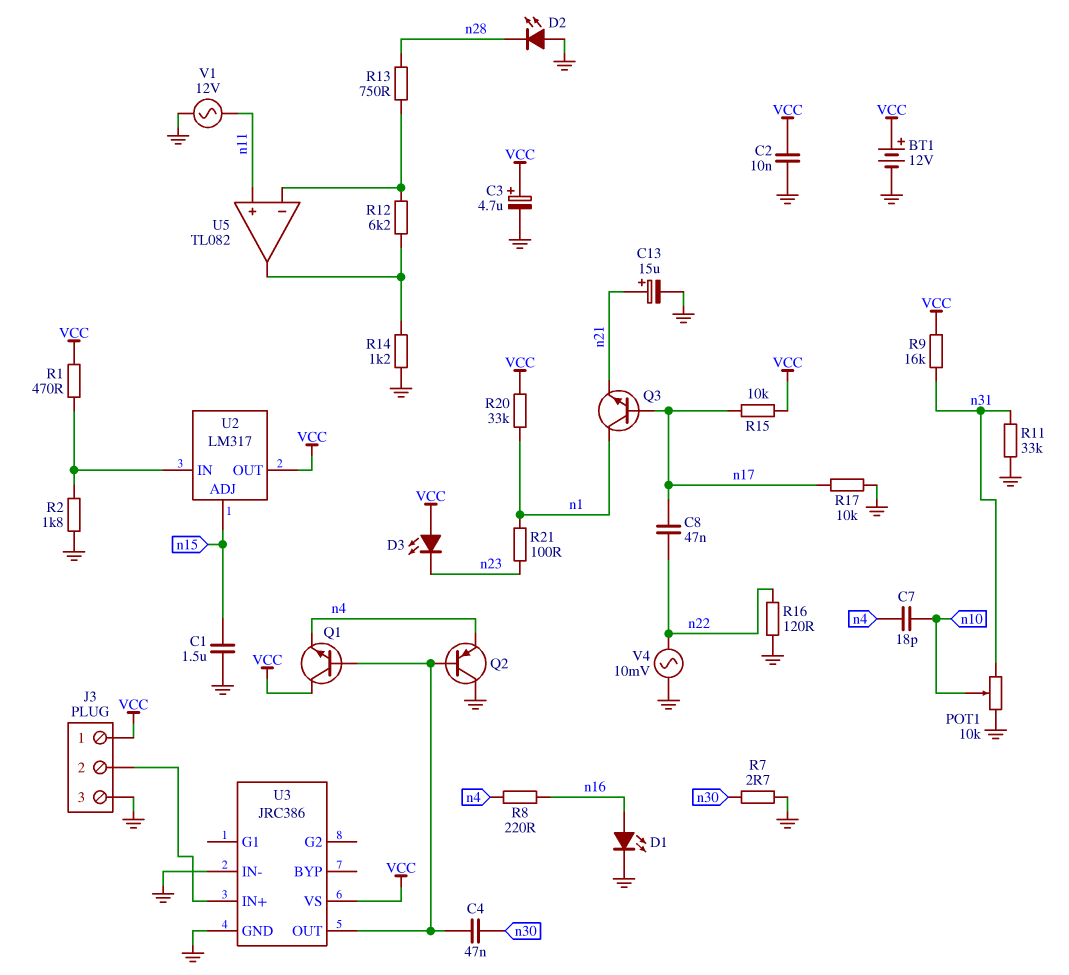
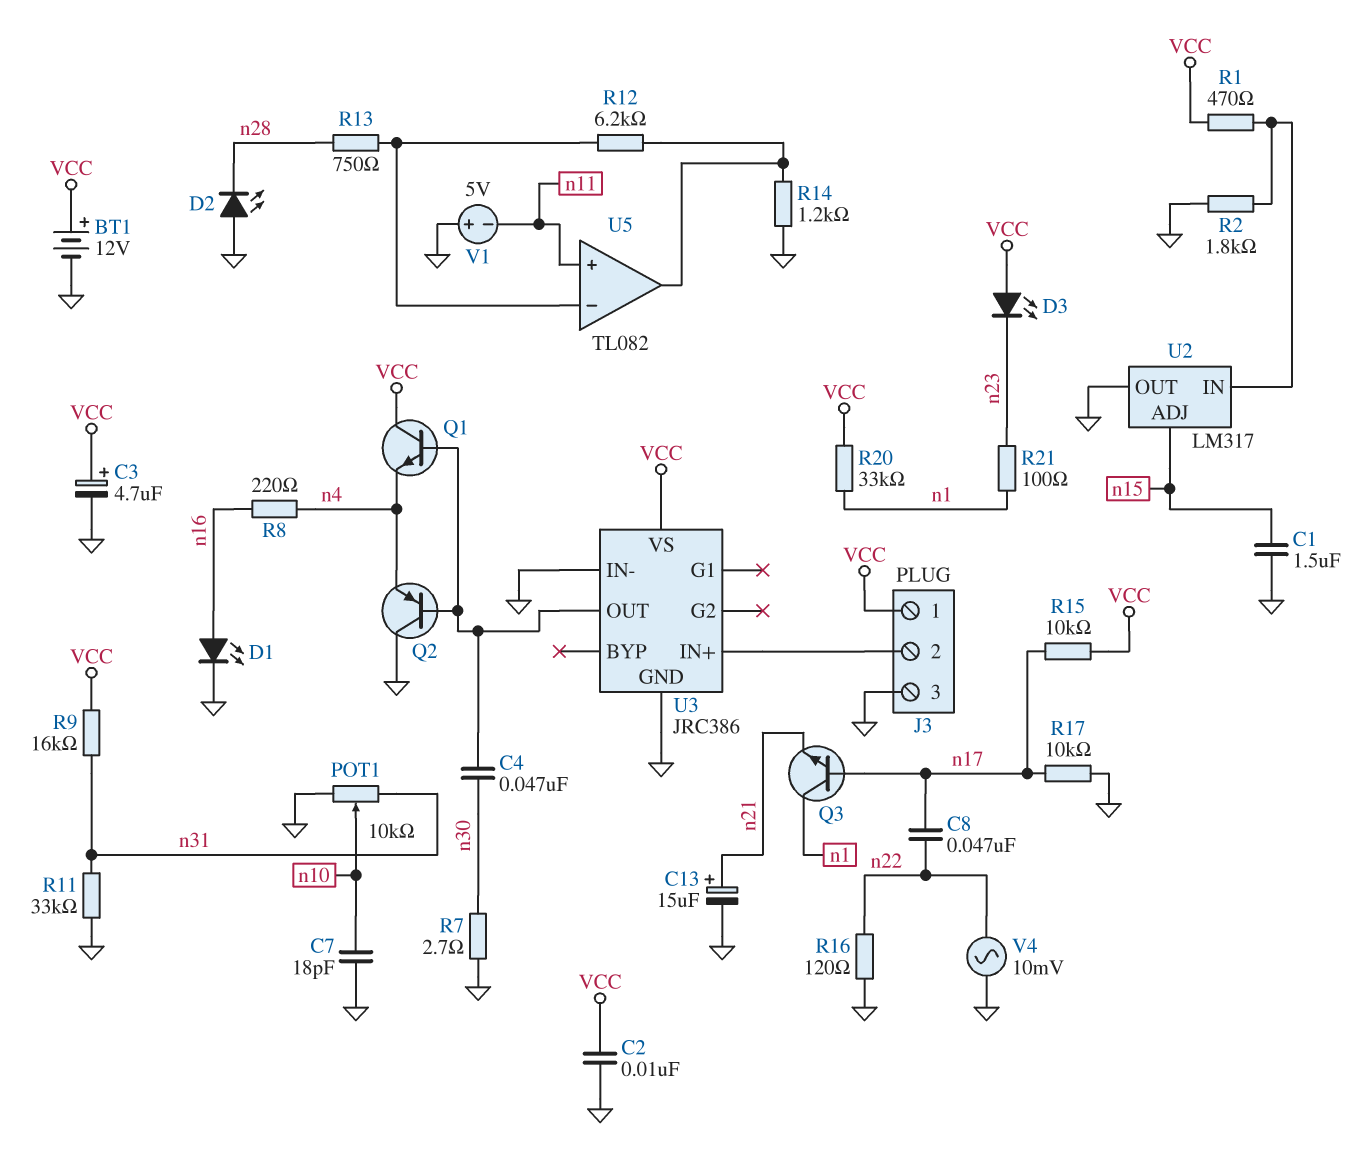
C7: 18pF (n4, n10) -> 18pF (GND, n10)
U2 pin OUT: VCC -> GND
V1: AC 12V (GND, n11) -> 5V (plus GND, minus n11)

